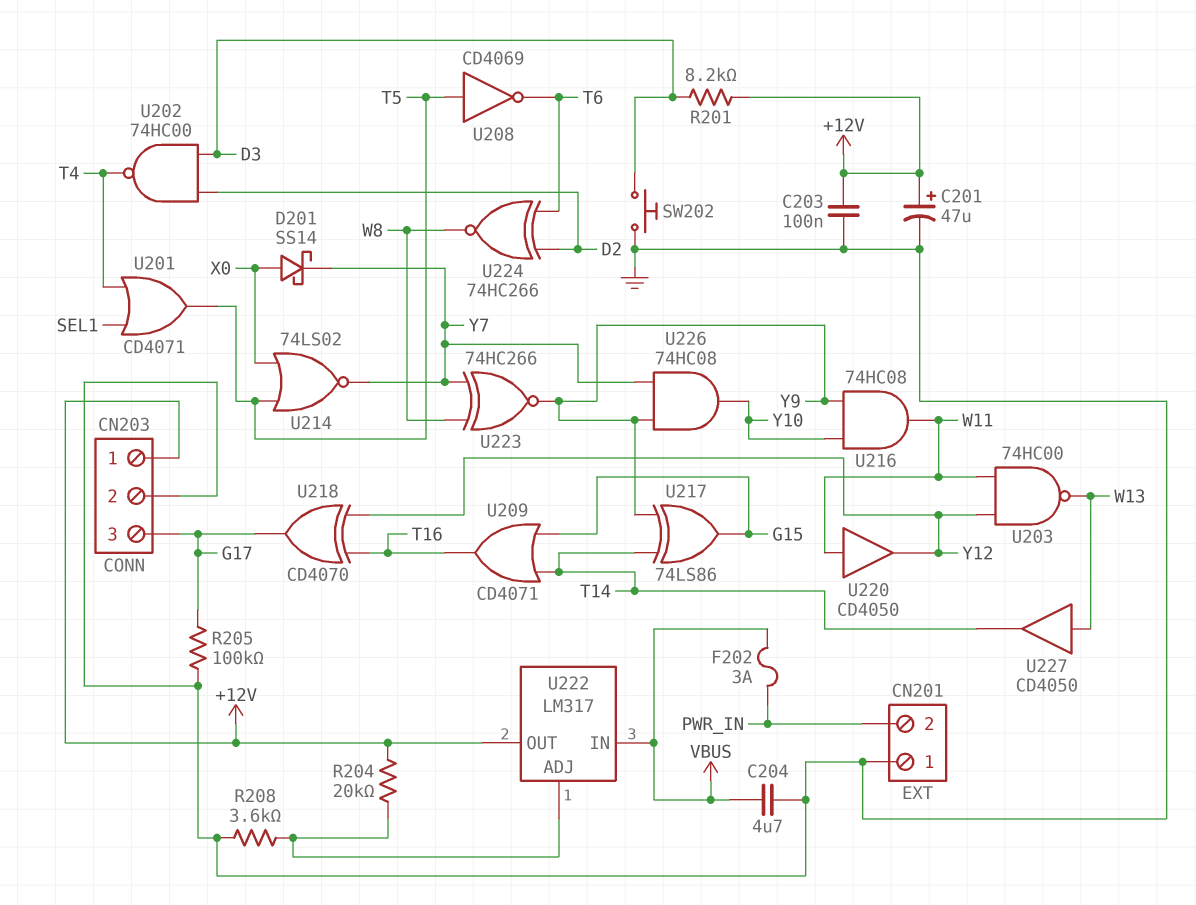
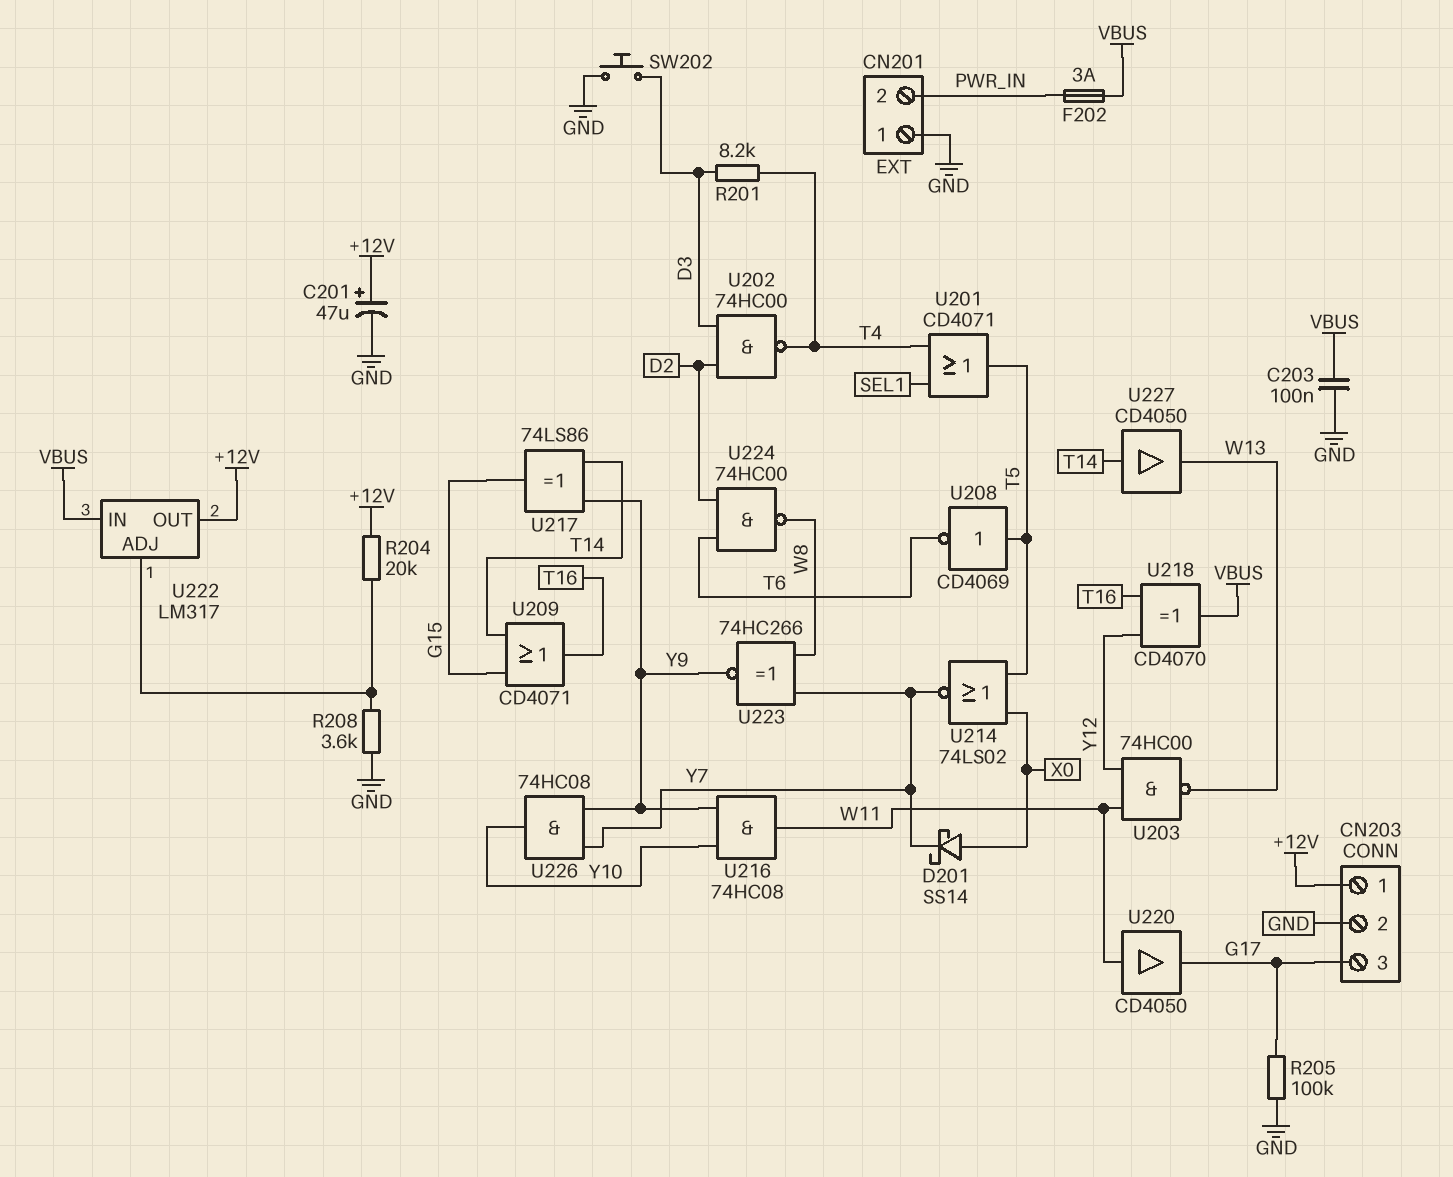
C203: 100nF (+12V, GND) -> 100nF (GND, VBUS)
C204: 4.7uF (GND, VBUS) -> none
R201: 8.2k (+12V, D3) -> 8.2k (D3, T4)
U218: XOR CD4070 (in T16, in Y12, out G17) -> XOR CD4070 (in T16, in Y12, out VBUS)
U220: buffer CD4050 (in W11, out Y12) -> buffer CD4050 (in W11, out G17)
U224: XNOR 74HC266 (in D2, in T6, out W8) -> NAND 74HC00 (in D2, in T6, out W8)
U227: buffer CD4050 (in W13, out T14) -> buffer CD4050 (in T14, out W13)

